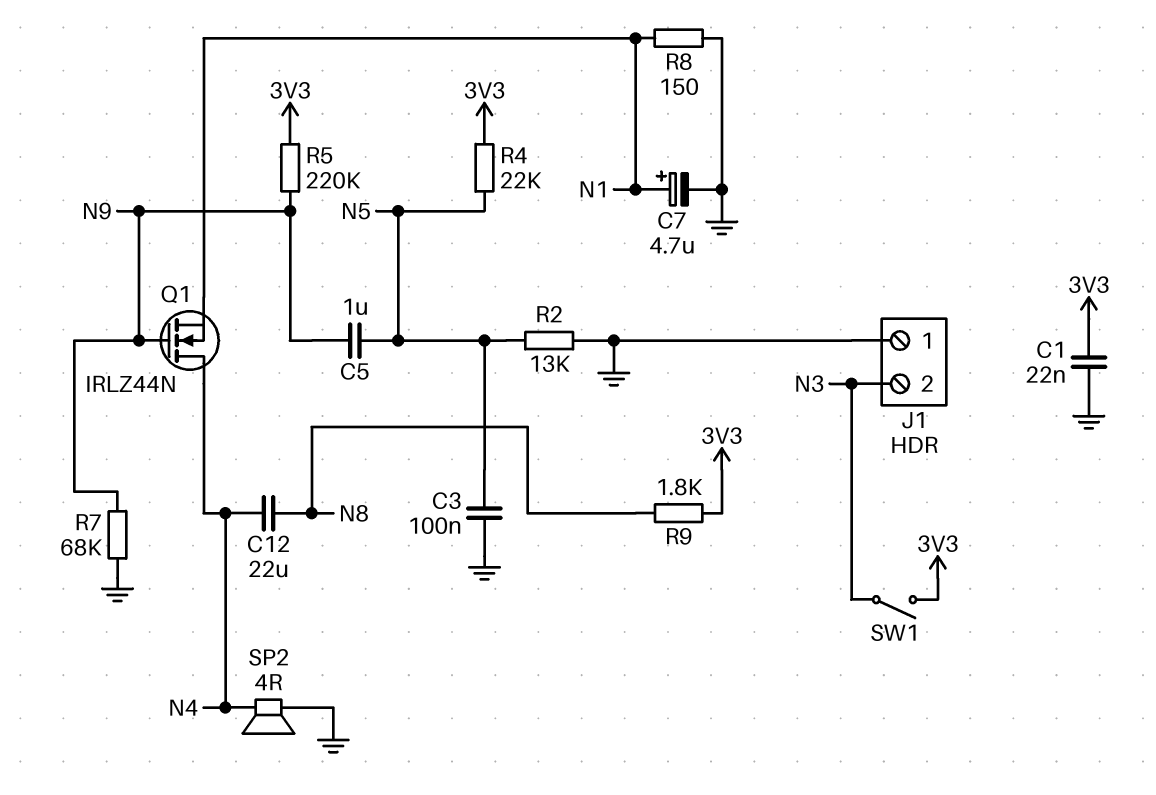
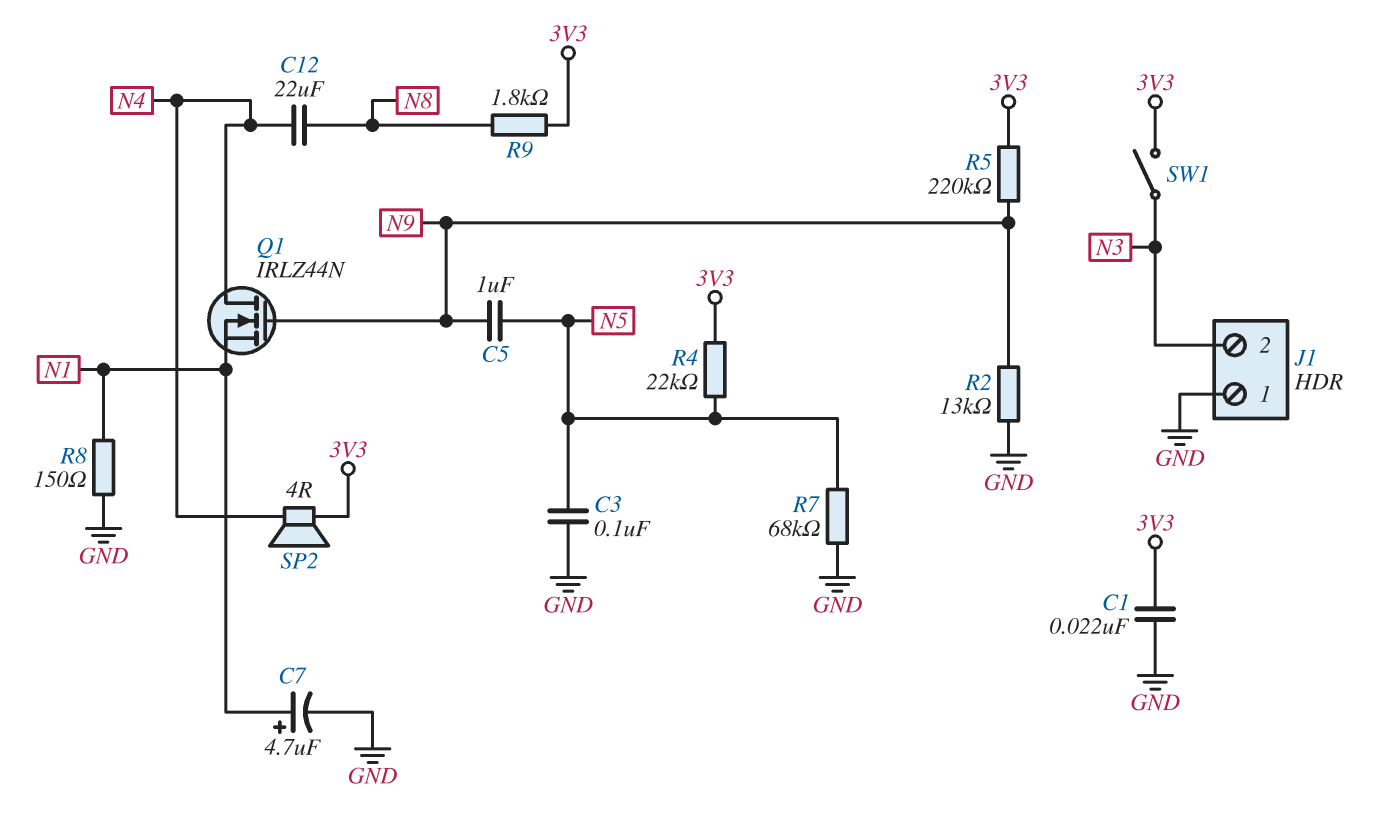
R2: 13k (GND, N5) -> 13k (GND, N9)
R7: 68k (GND, N9) -> 68k (GND, N5)
SP2: speaker 4R (GND, N4) -> speaker 4R (3V3, N4)

